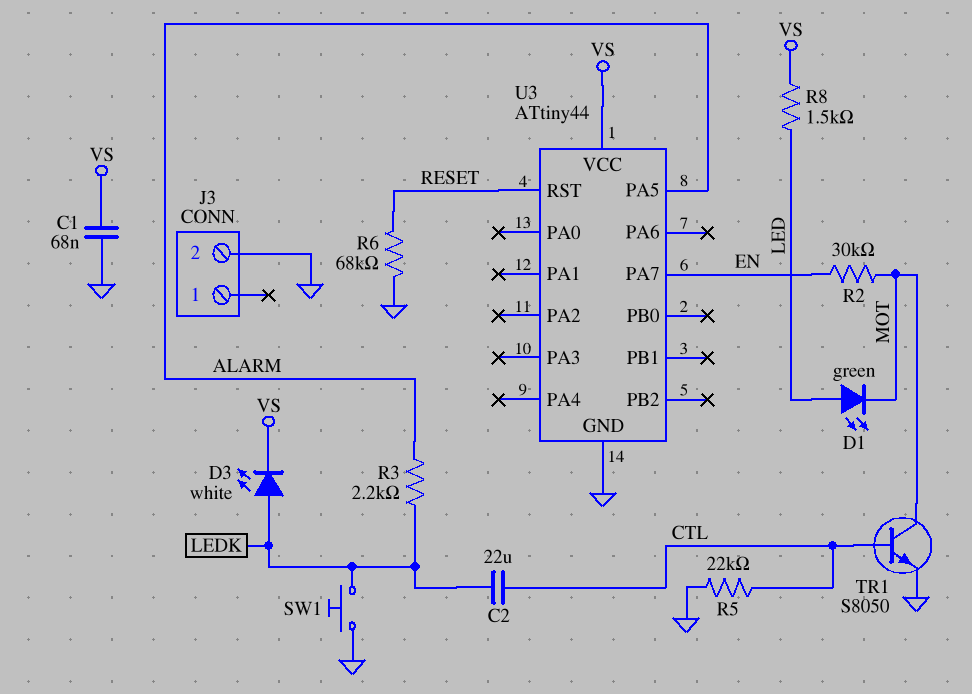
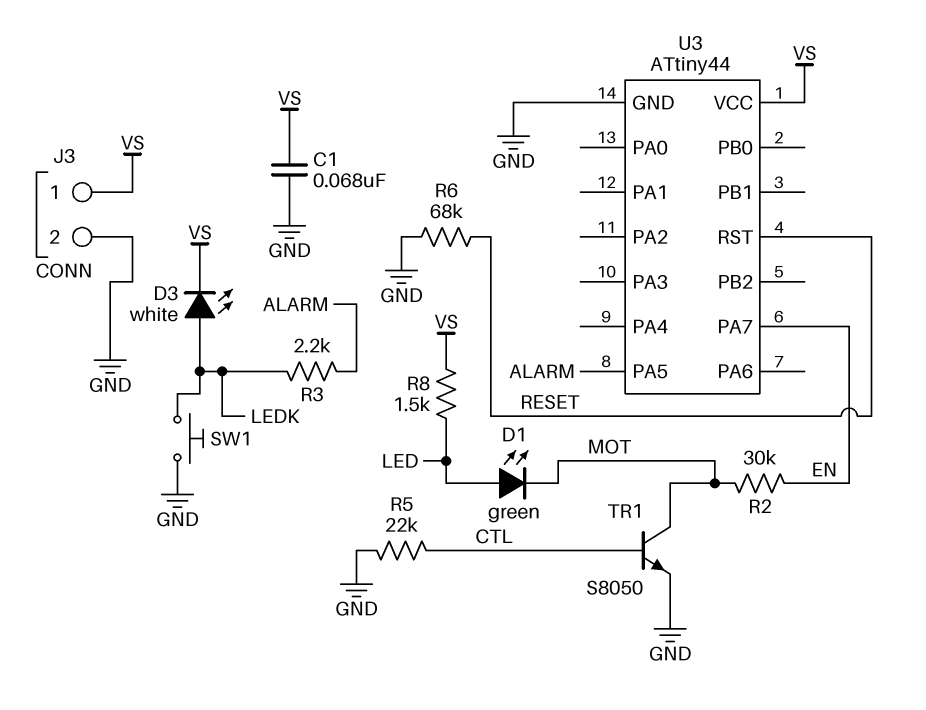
C2: 22uF (CTL, LEDK) -> none
J3 pin 1: none -> VS

